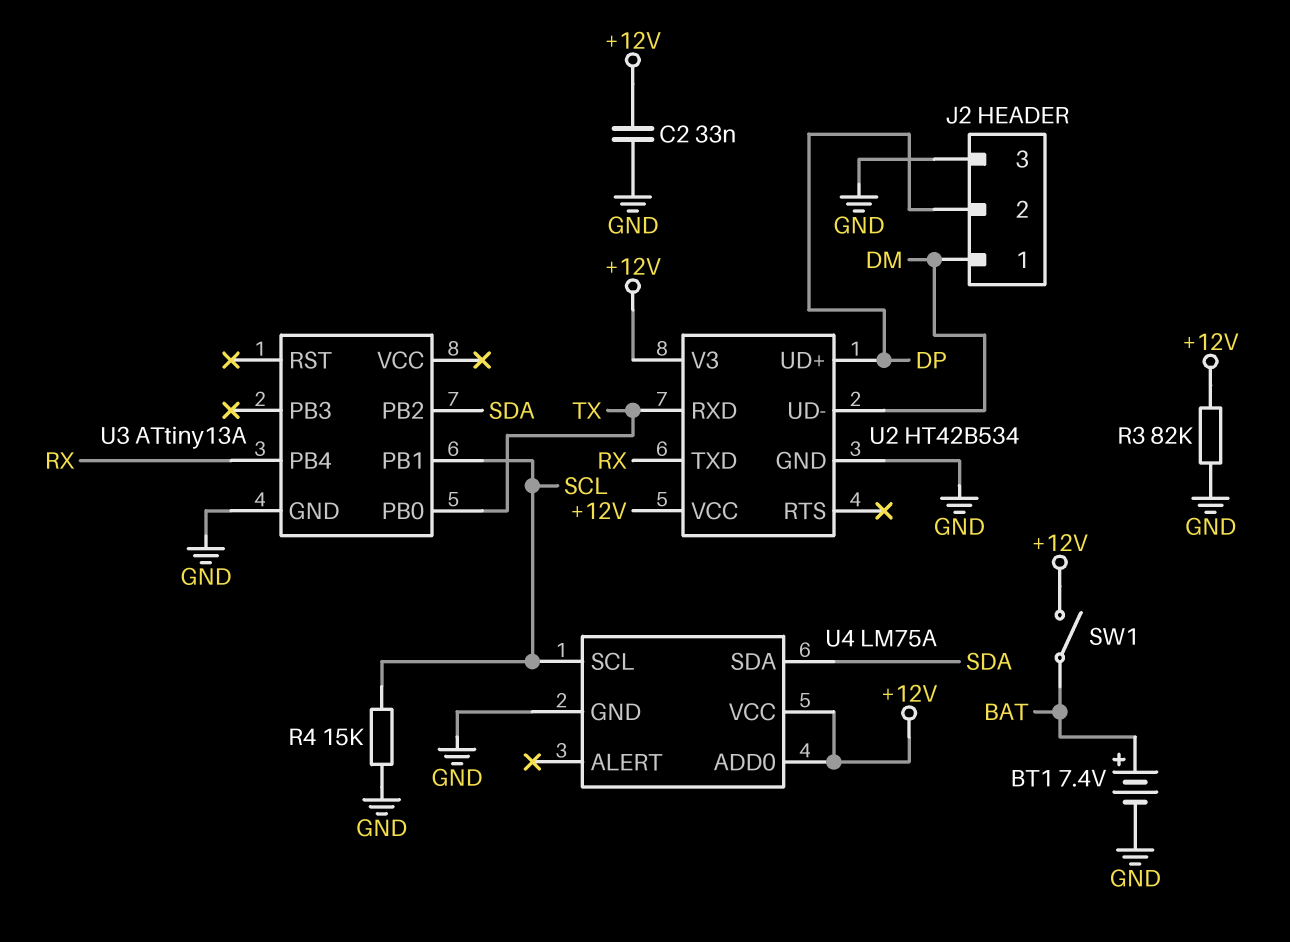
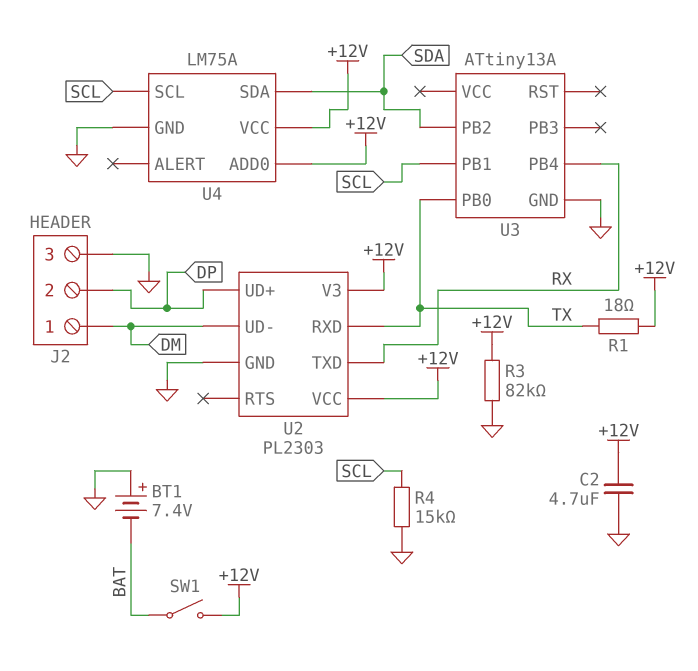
BT1: 7.4V (plus BAT, minus GND) -> 7.4V (plus GND, minus BAT)
C2: 33nF (+12V, GND) -> 4.7uF (+12V, GND)
R1: none -> 18 (+12V, TX)
U2: HT42B534 -> PL2303

